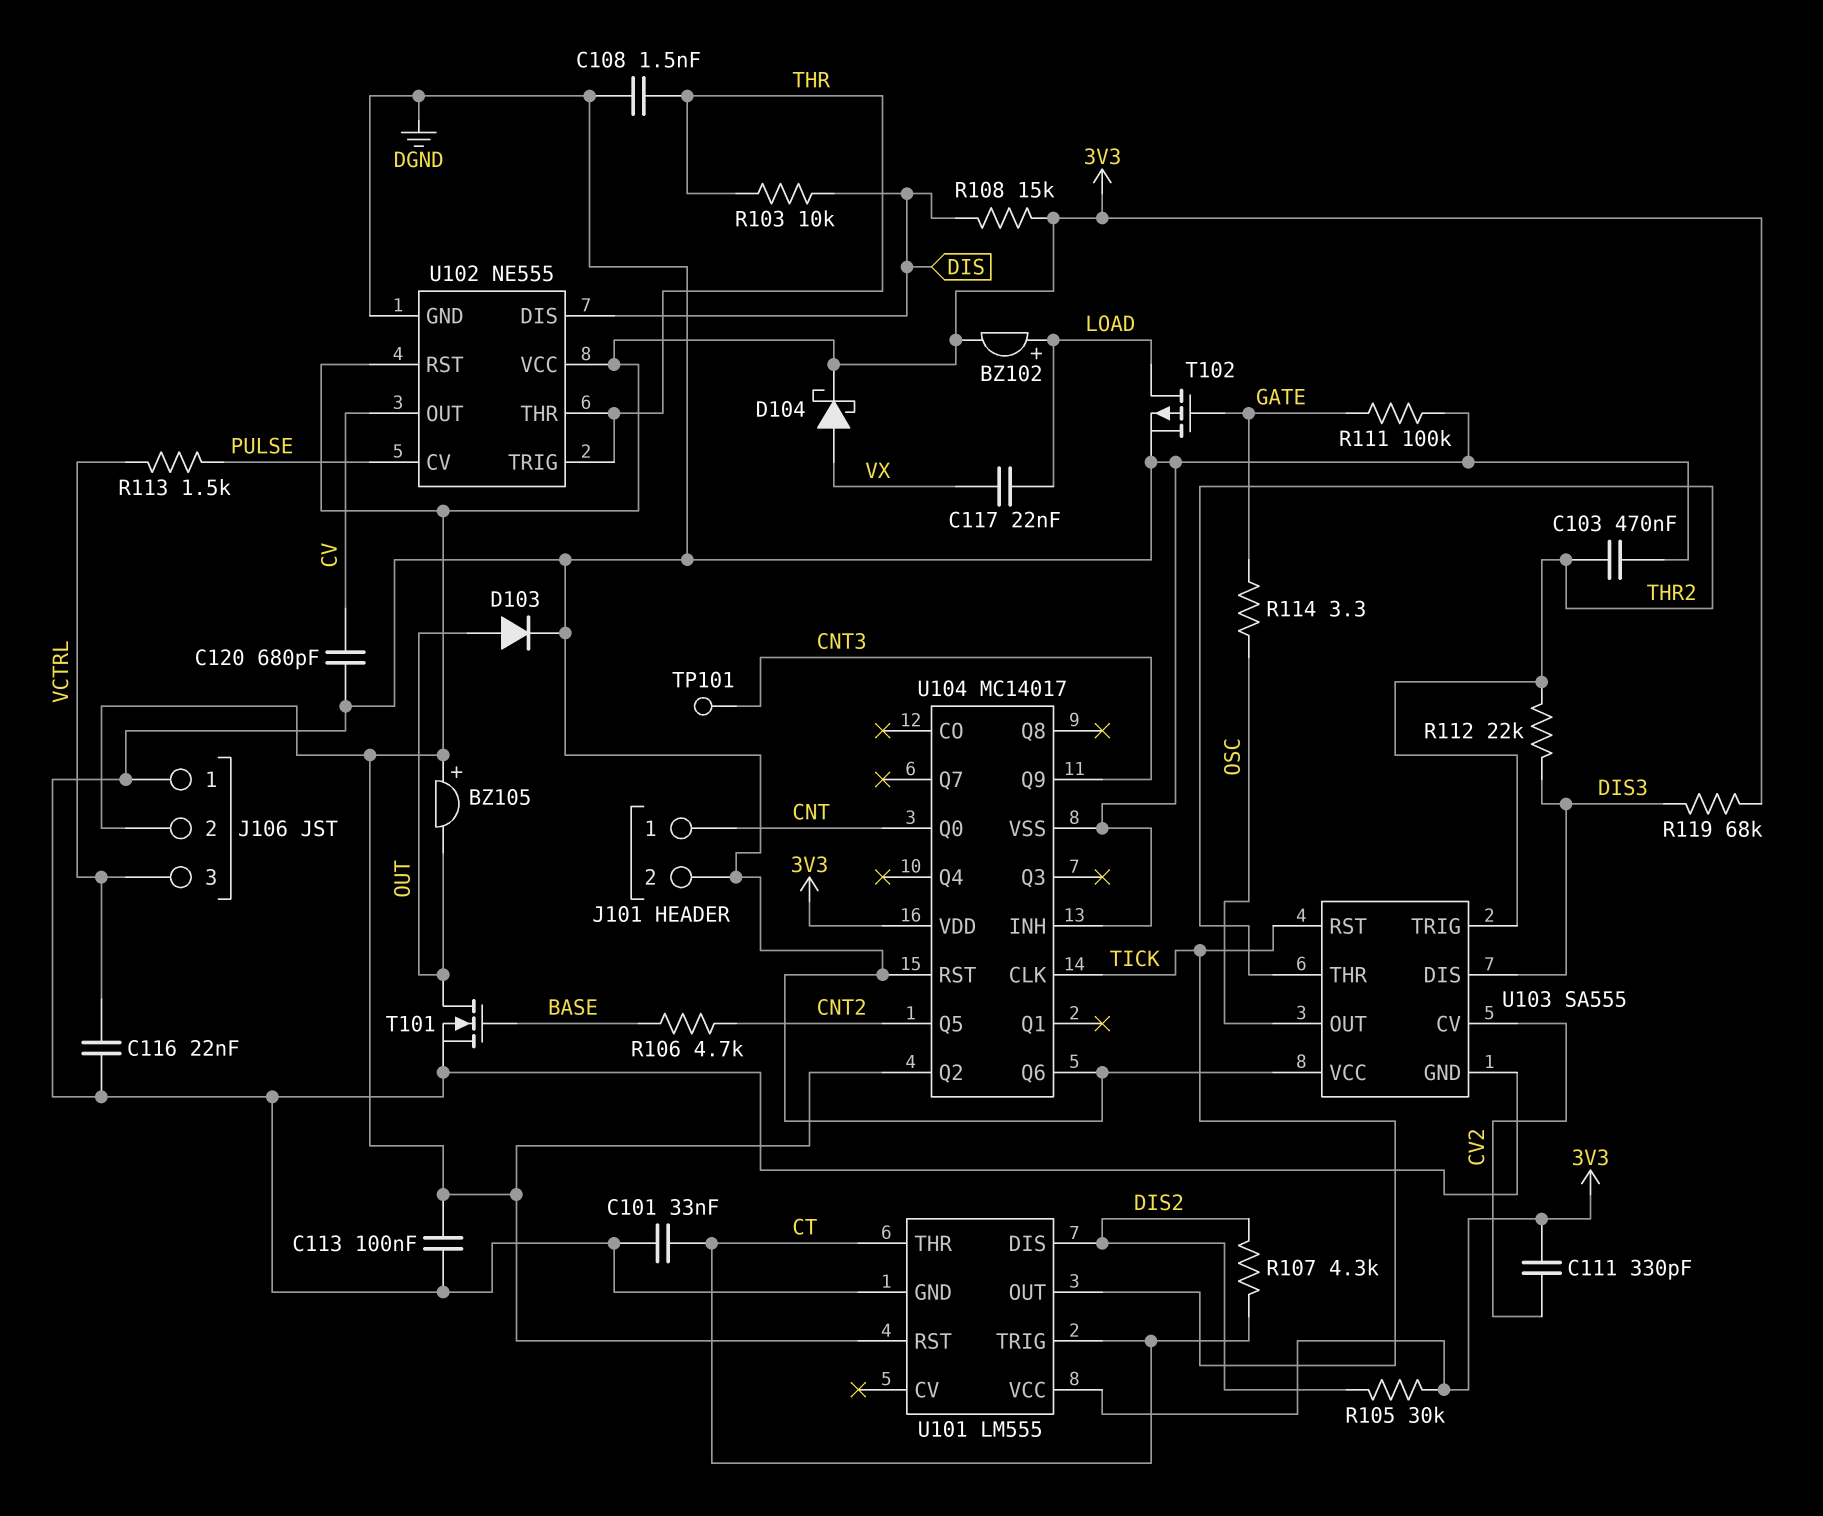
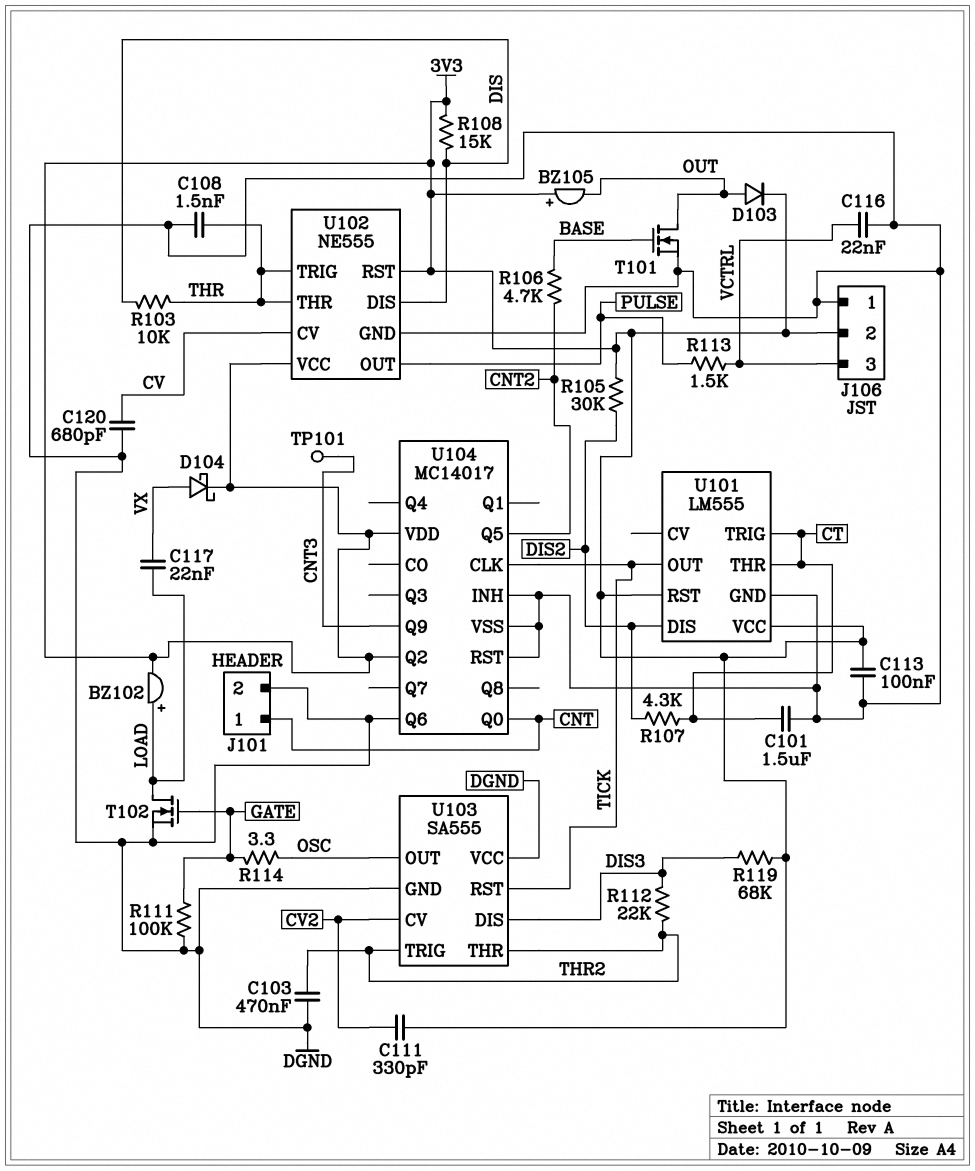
C101: 33nF (CT, DGND) -> 1.5uF (CT, DGND)
D103: diode (A OUT, K DGND) -> diode (A OUT, K 3V3)
T102: PMOS (G GATE, D LOAD, S DGND) -> NMOS (G GATE, D LOAD, S DGND)
U102 pin CV: PULSE -> CV
U102 pin OUT: CV -> PULSE

